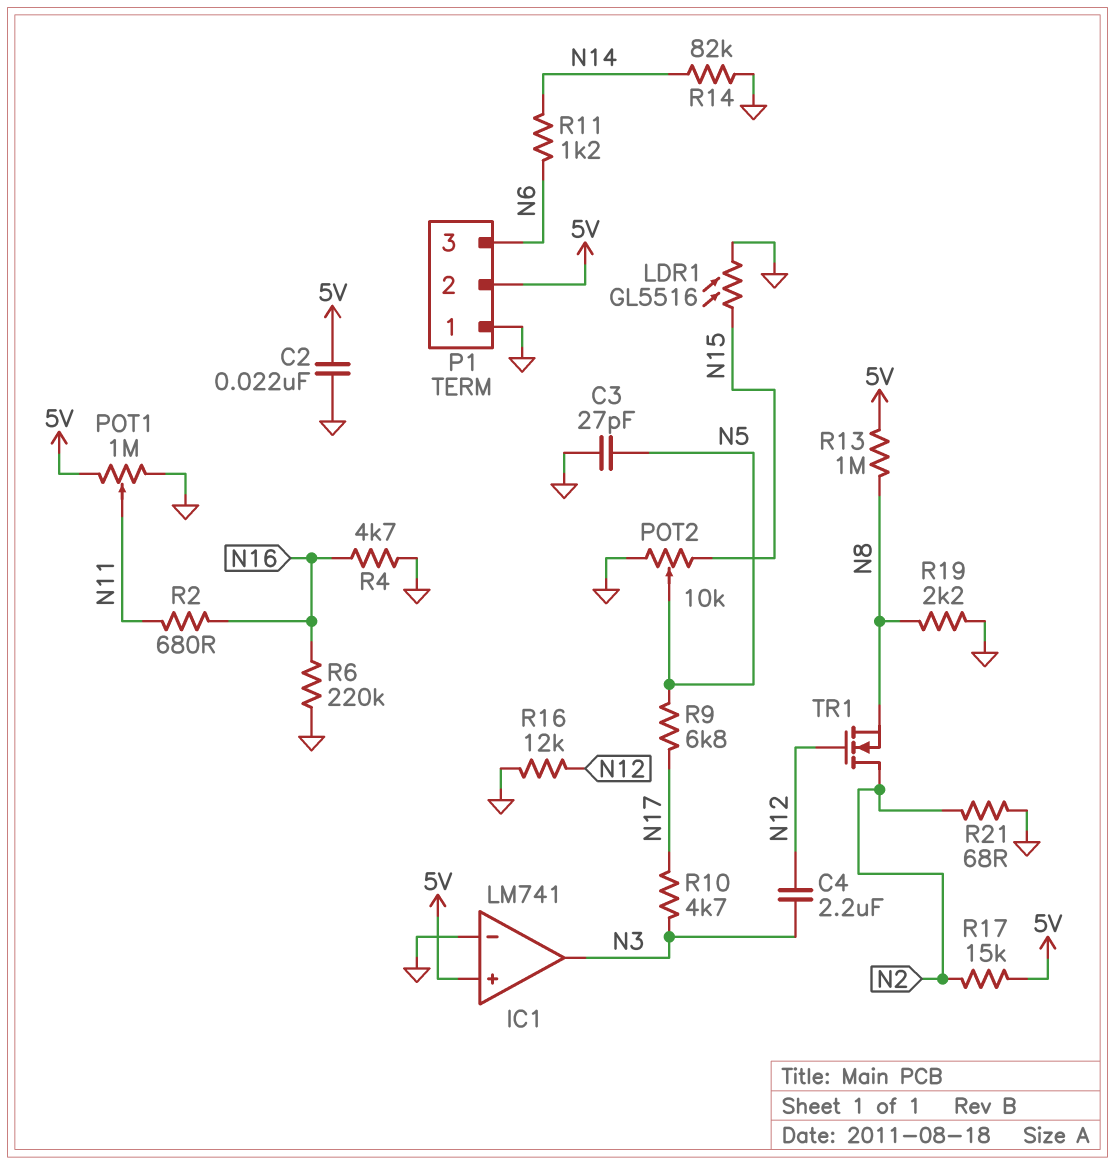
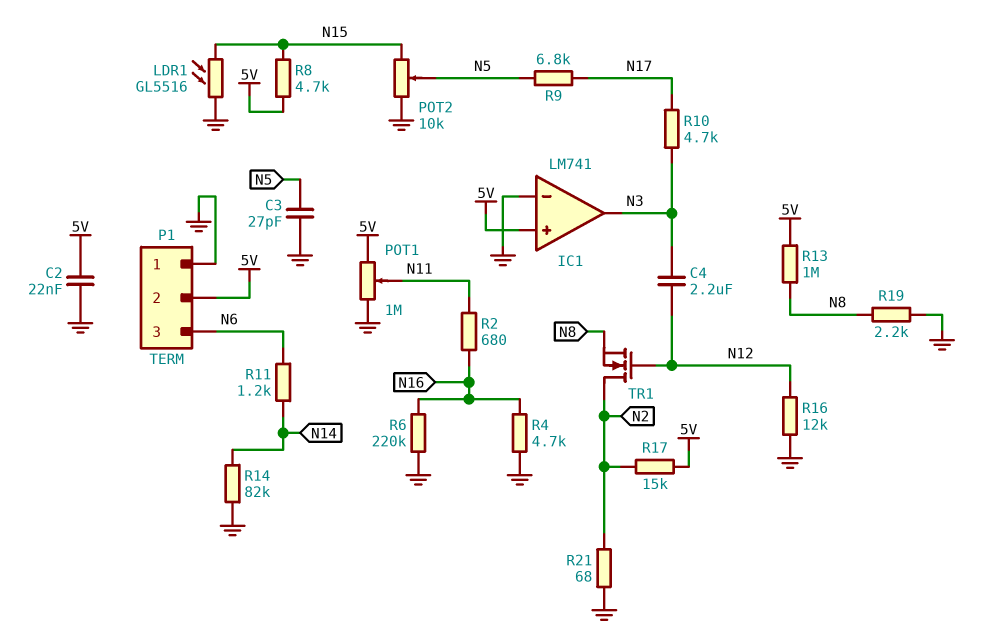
R8: none -> 4.7k (5V, N15)

